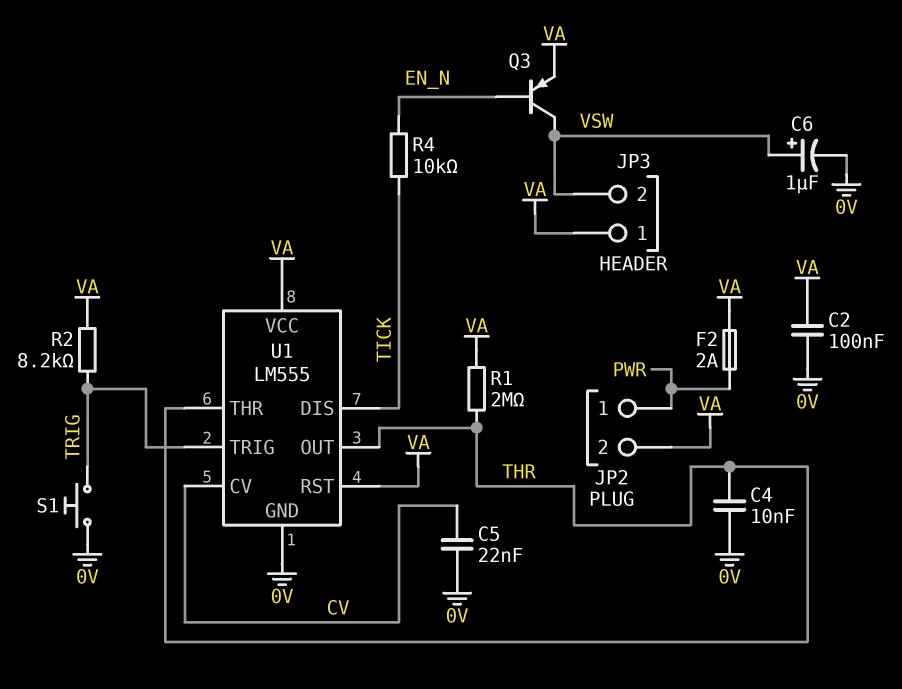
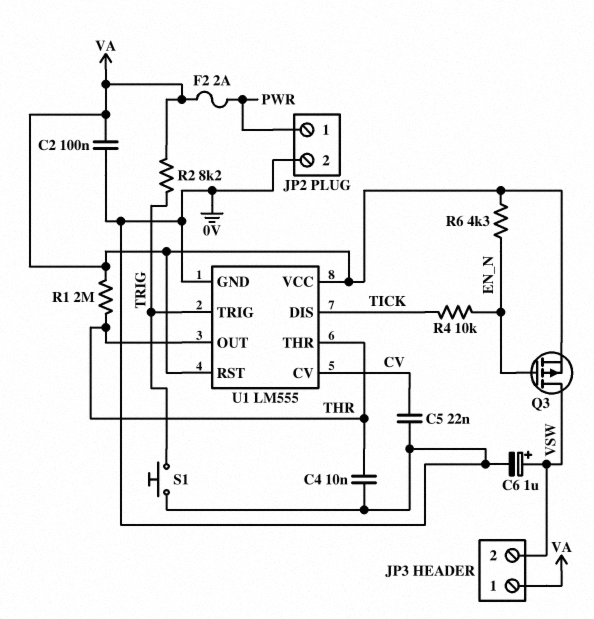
JP2 pin 2: VA -> 0V
Q3: PNP (B EN_N, C VSW, E VA) -> PMOS (G EN_N, D VSW, S VA)
R6: none -> 4.3k (EN_N, VA)

